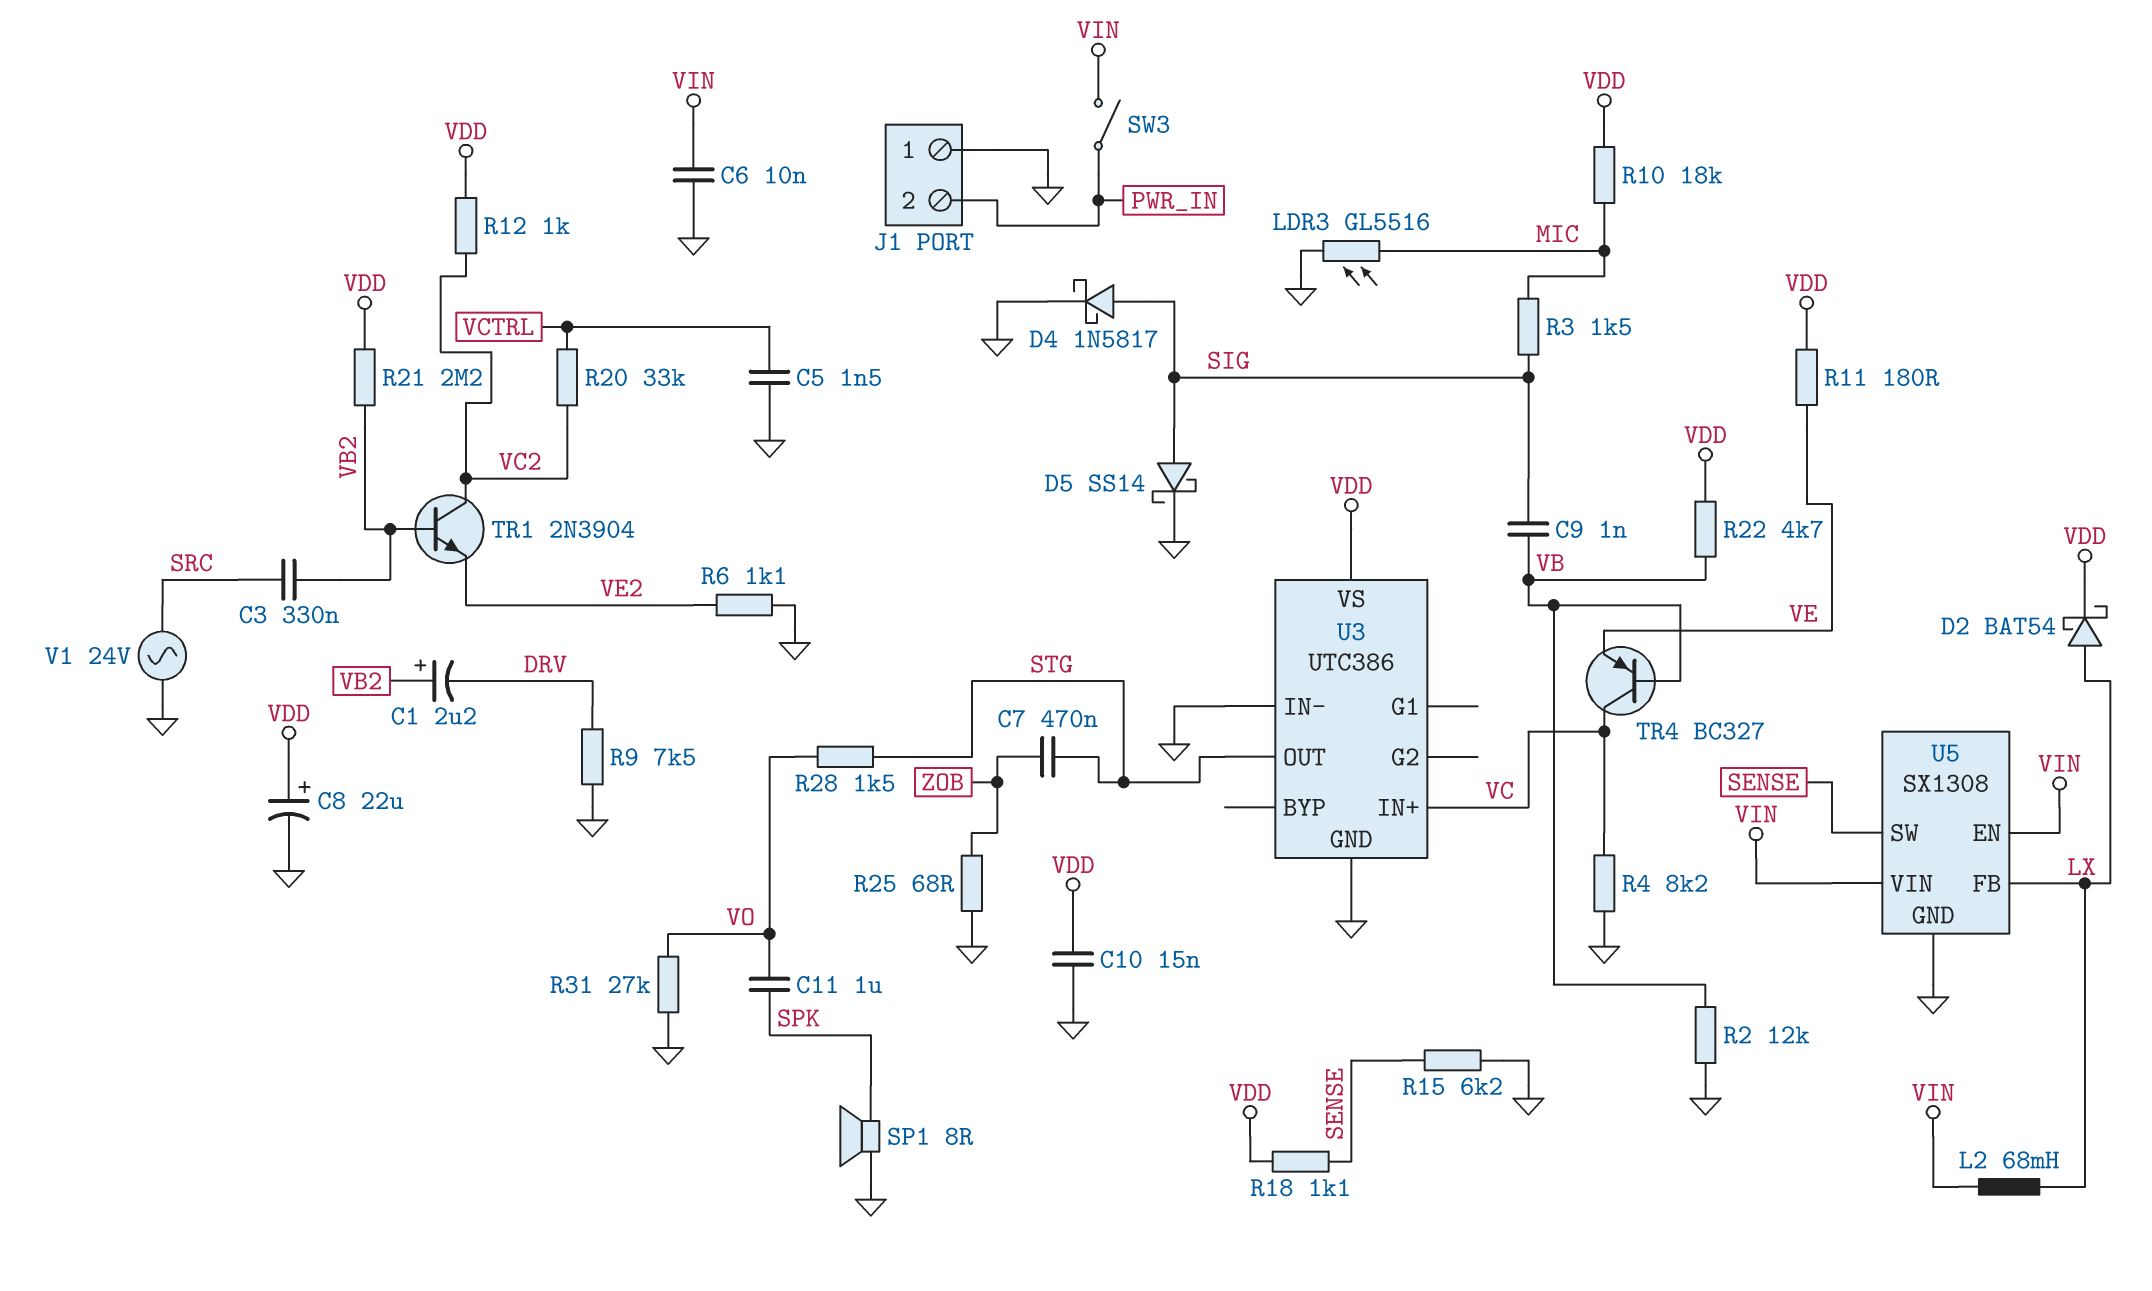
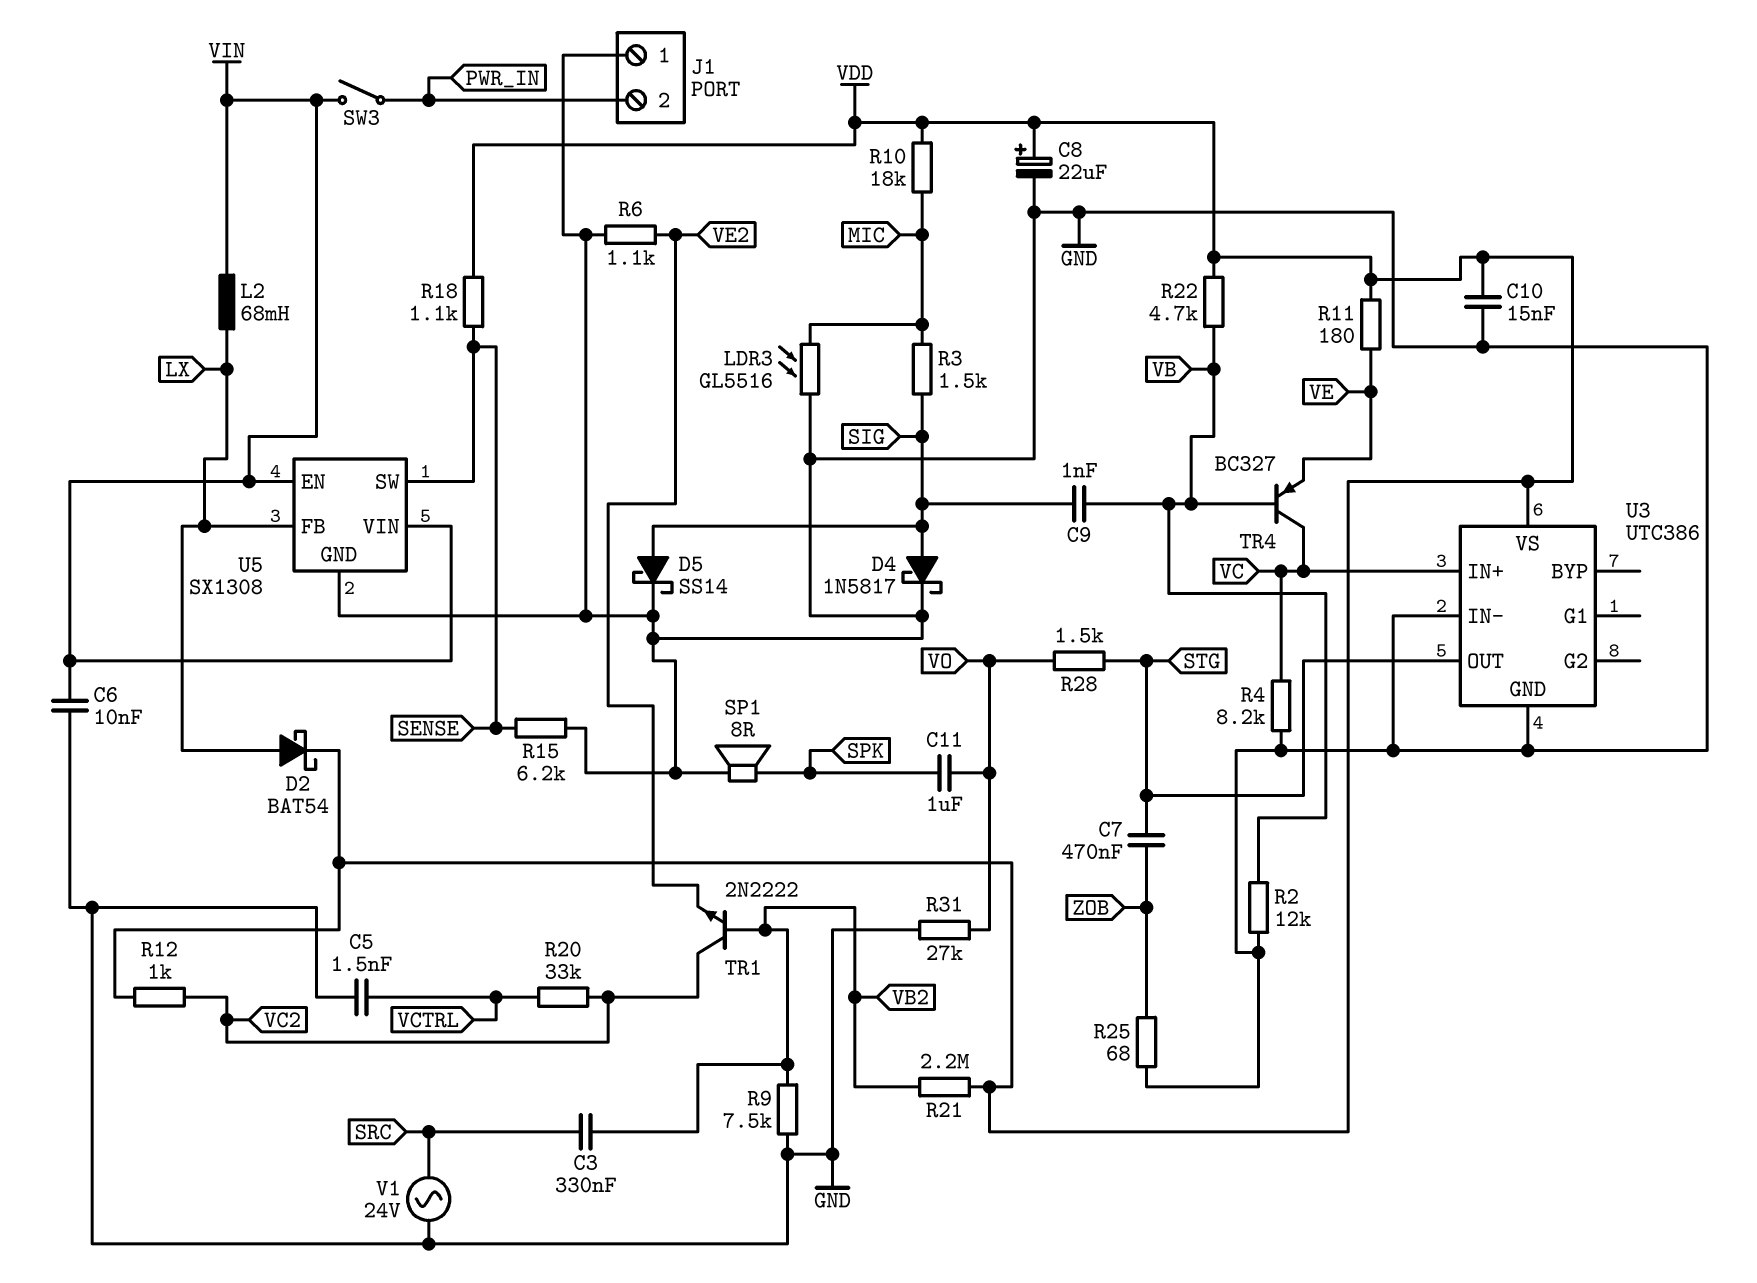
C1: 2.2uF (plus VB2, minus DRV) -> none
R9: 7.5k (DRV, GND) -> 7.5k (GND, VB2)
TR1: NPN 2N3904 (B VB2, C VC2, E VE2) -> NPN 2N2222 (B VB2, C VC2, E VE2)

